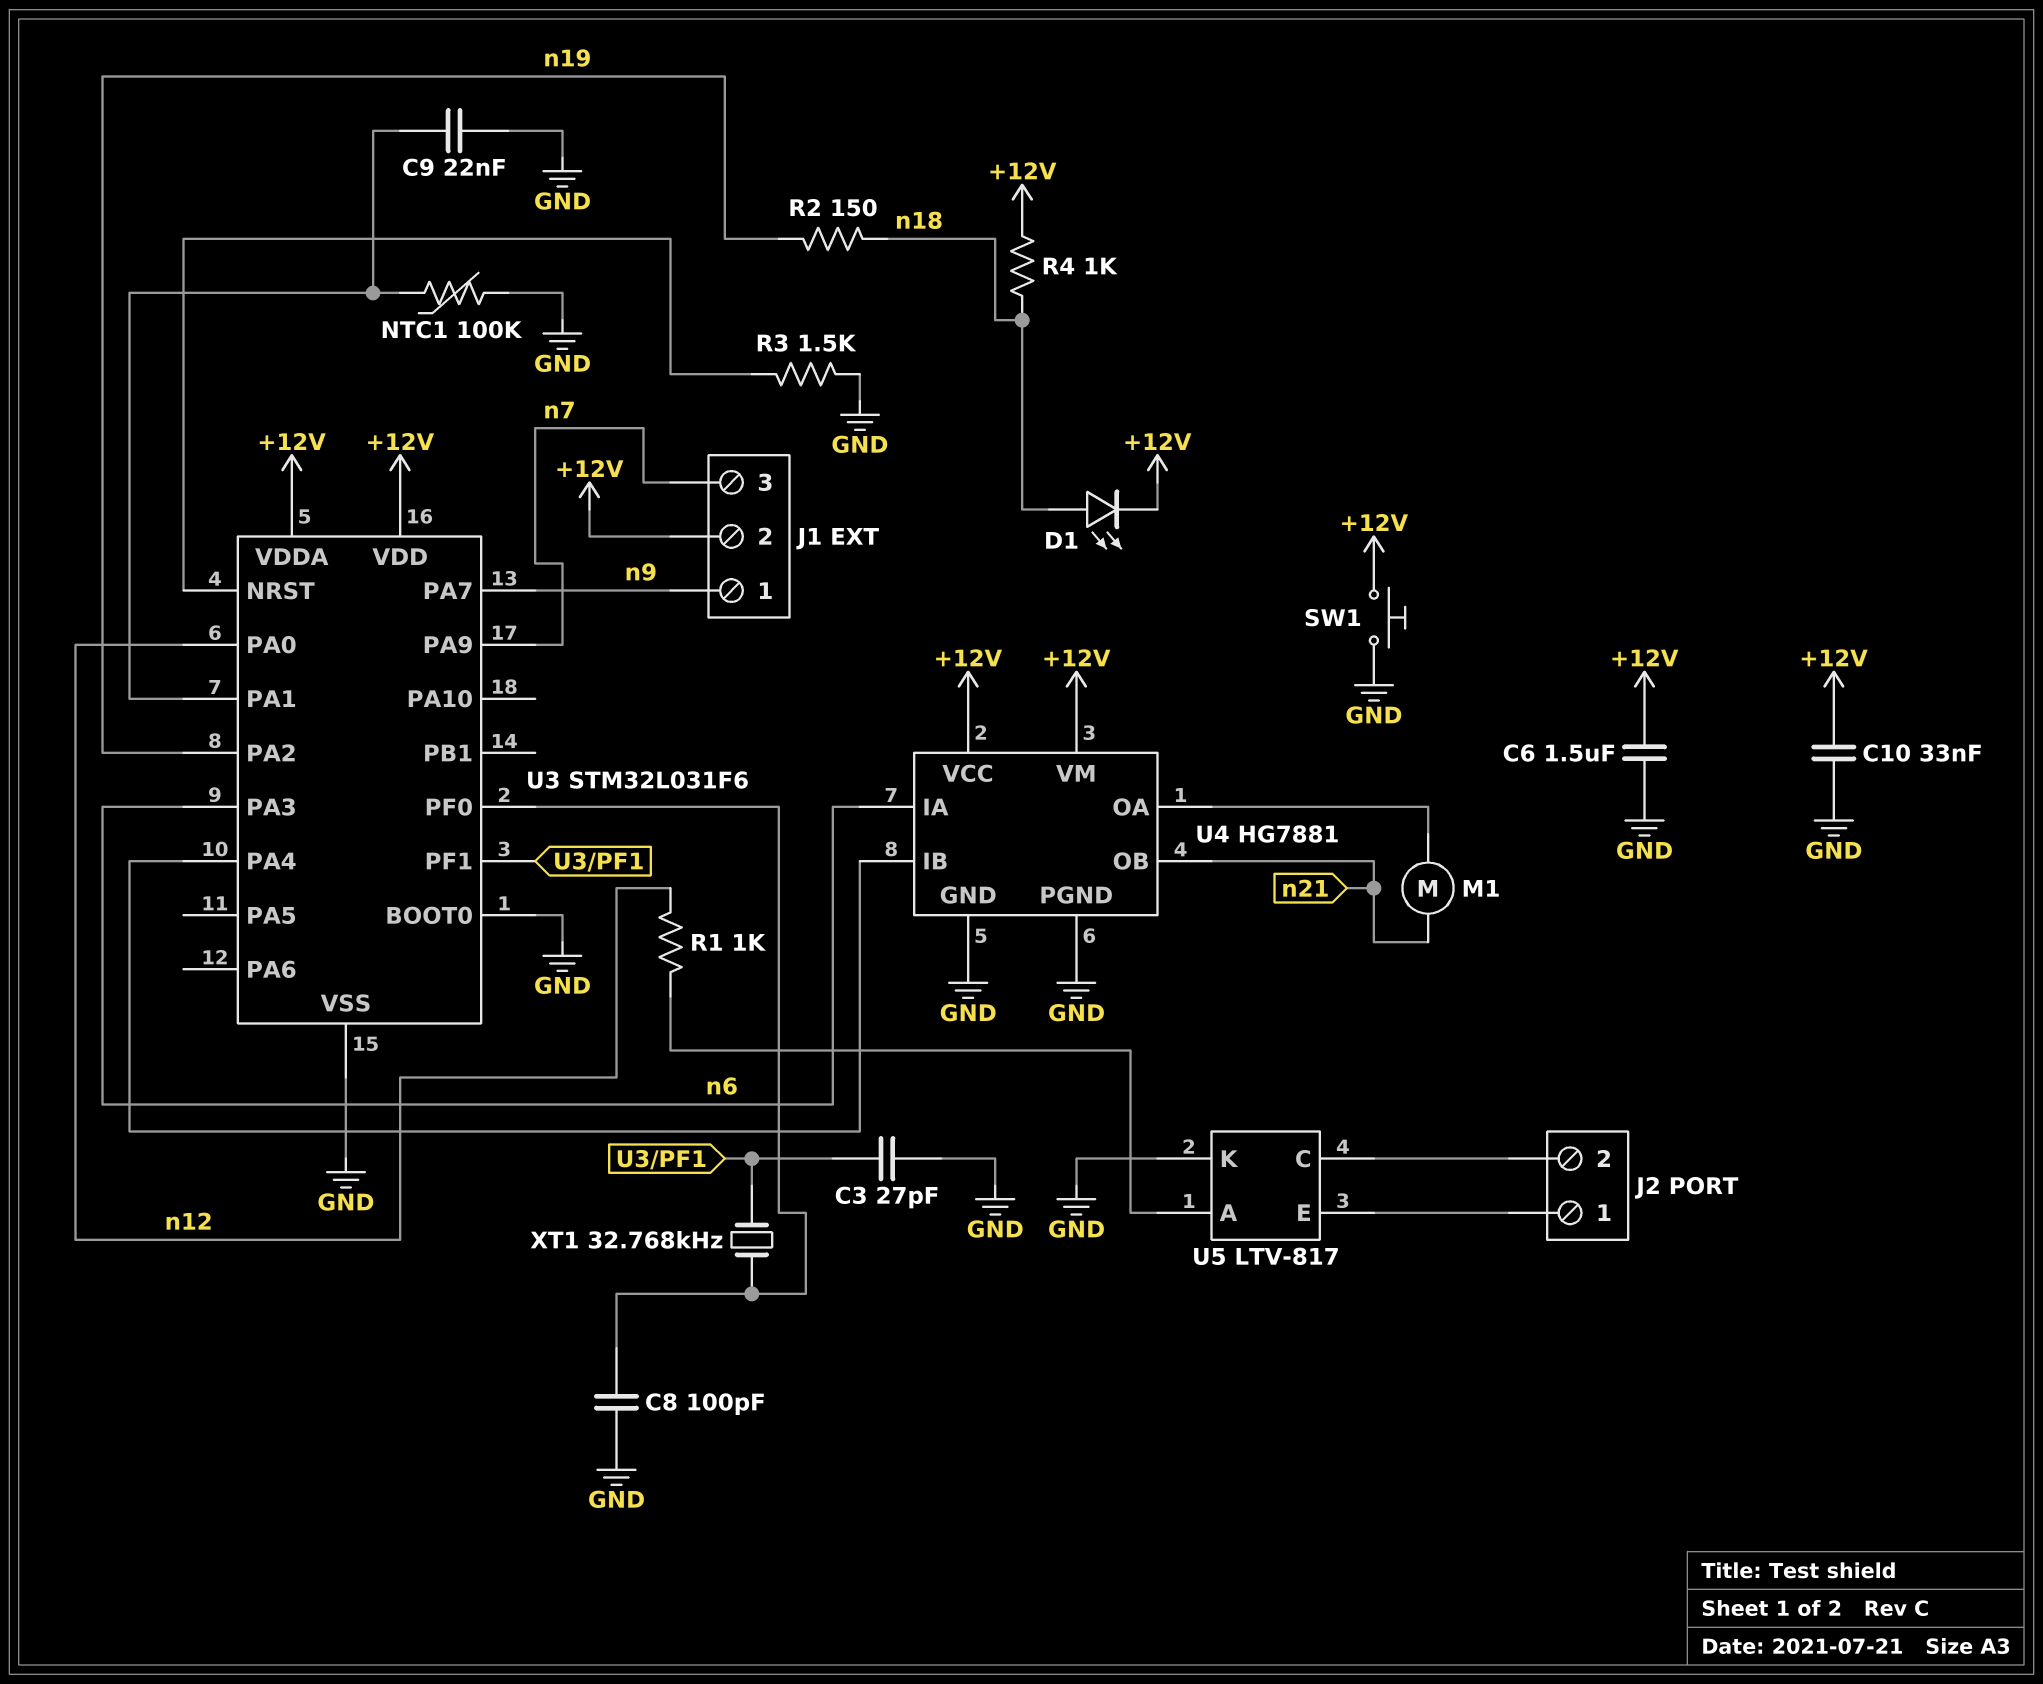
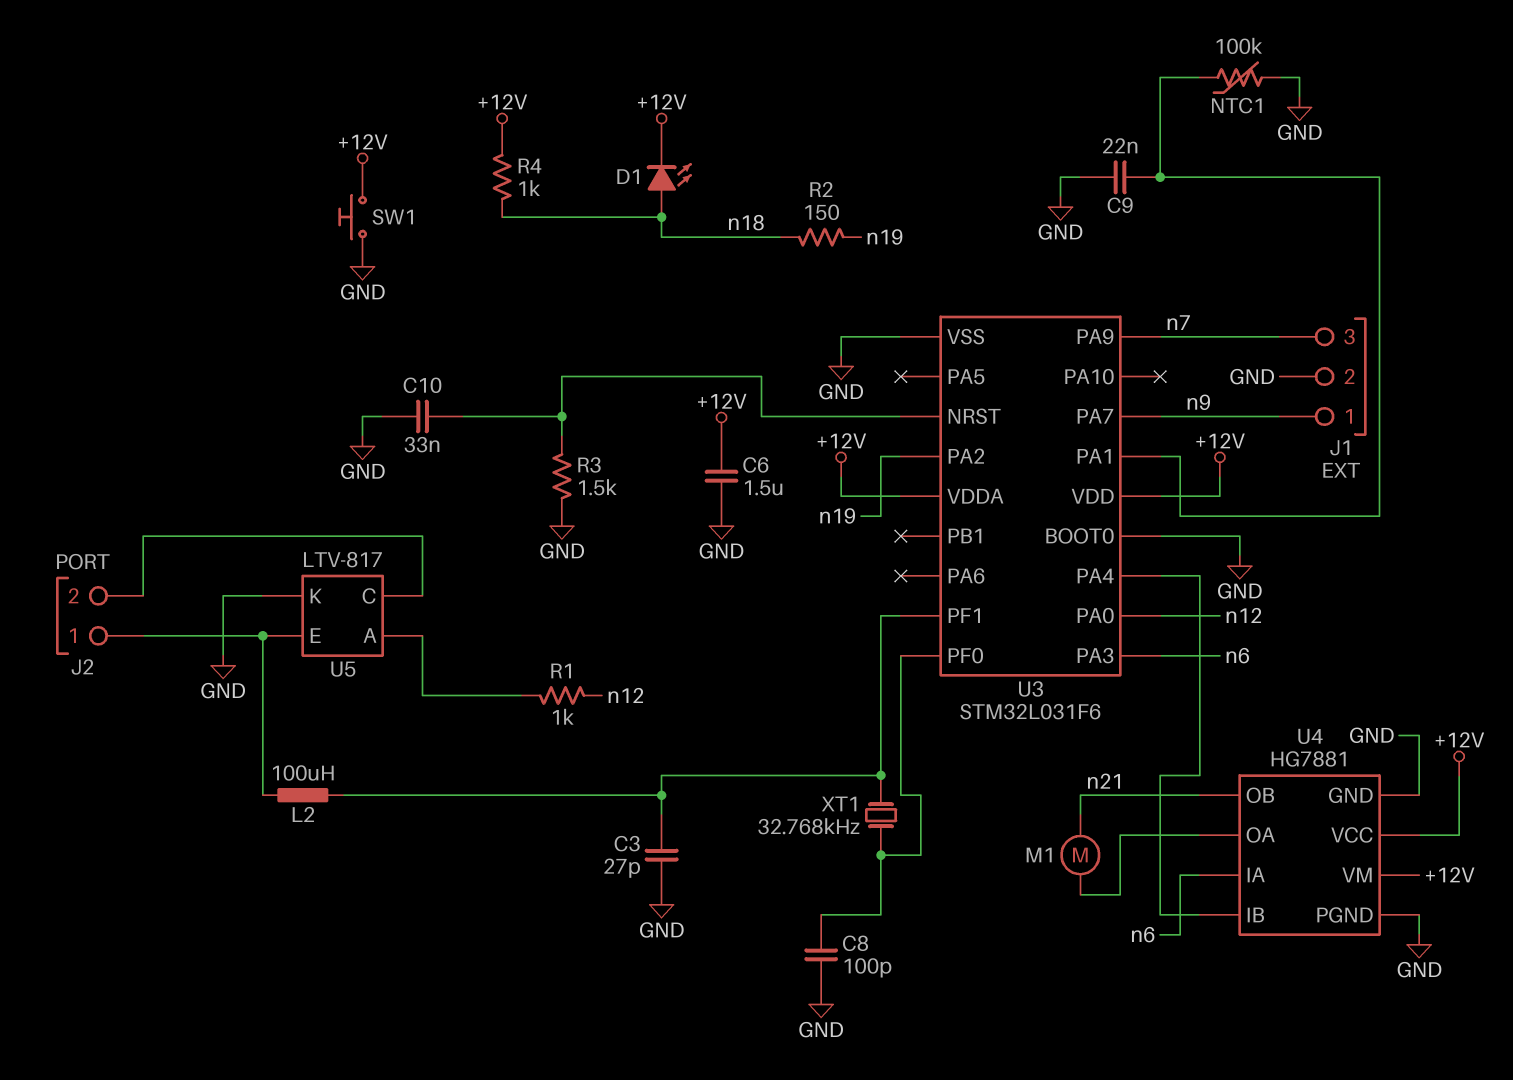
C10: 33nF (+12V, GND) -> 33nF (GND, U3/NRST)
J1 pin 2: +12V -> GND
L2: none -> 100uH (J2/1, U3/PF1)

